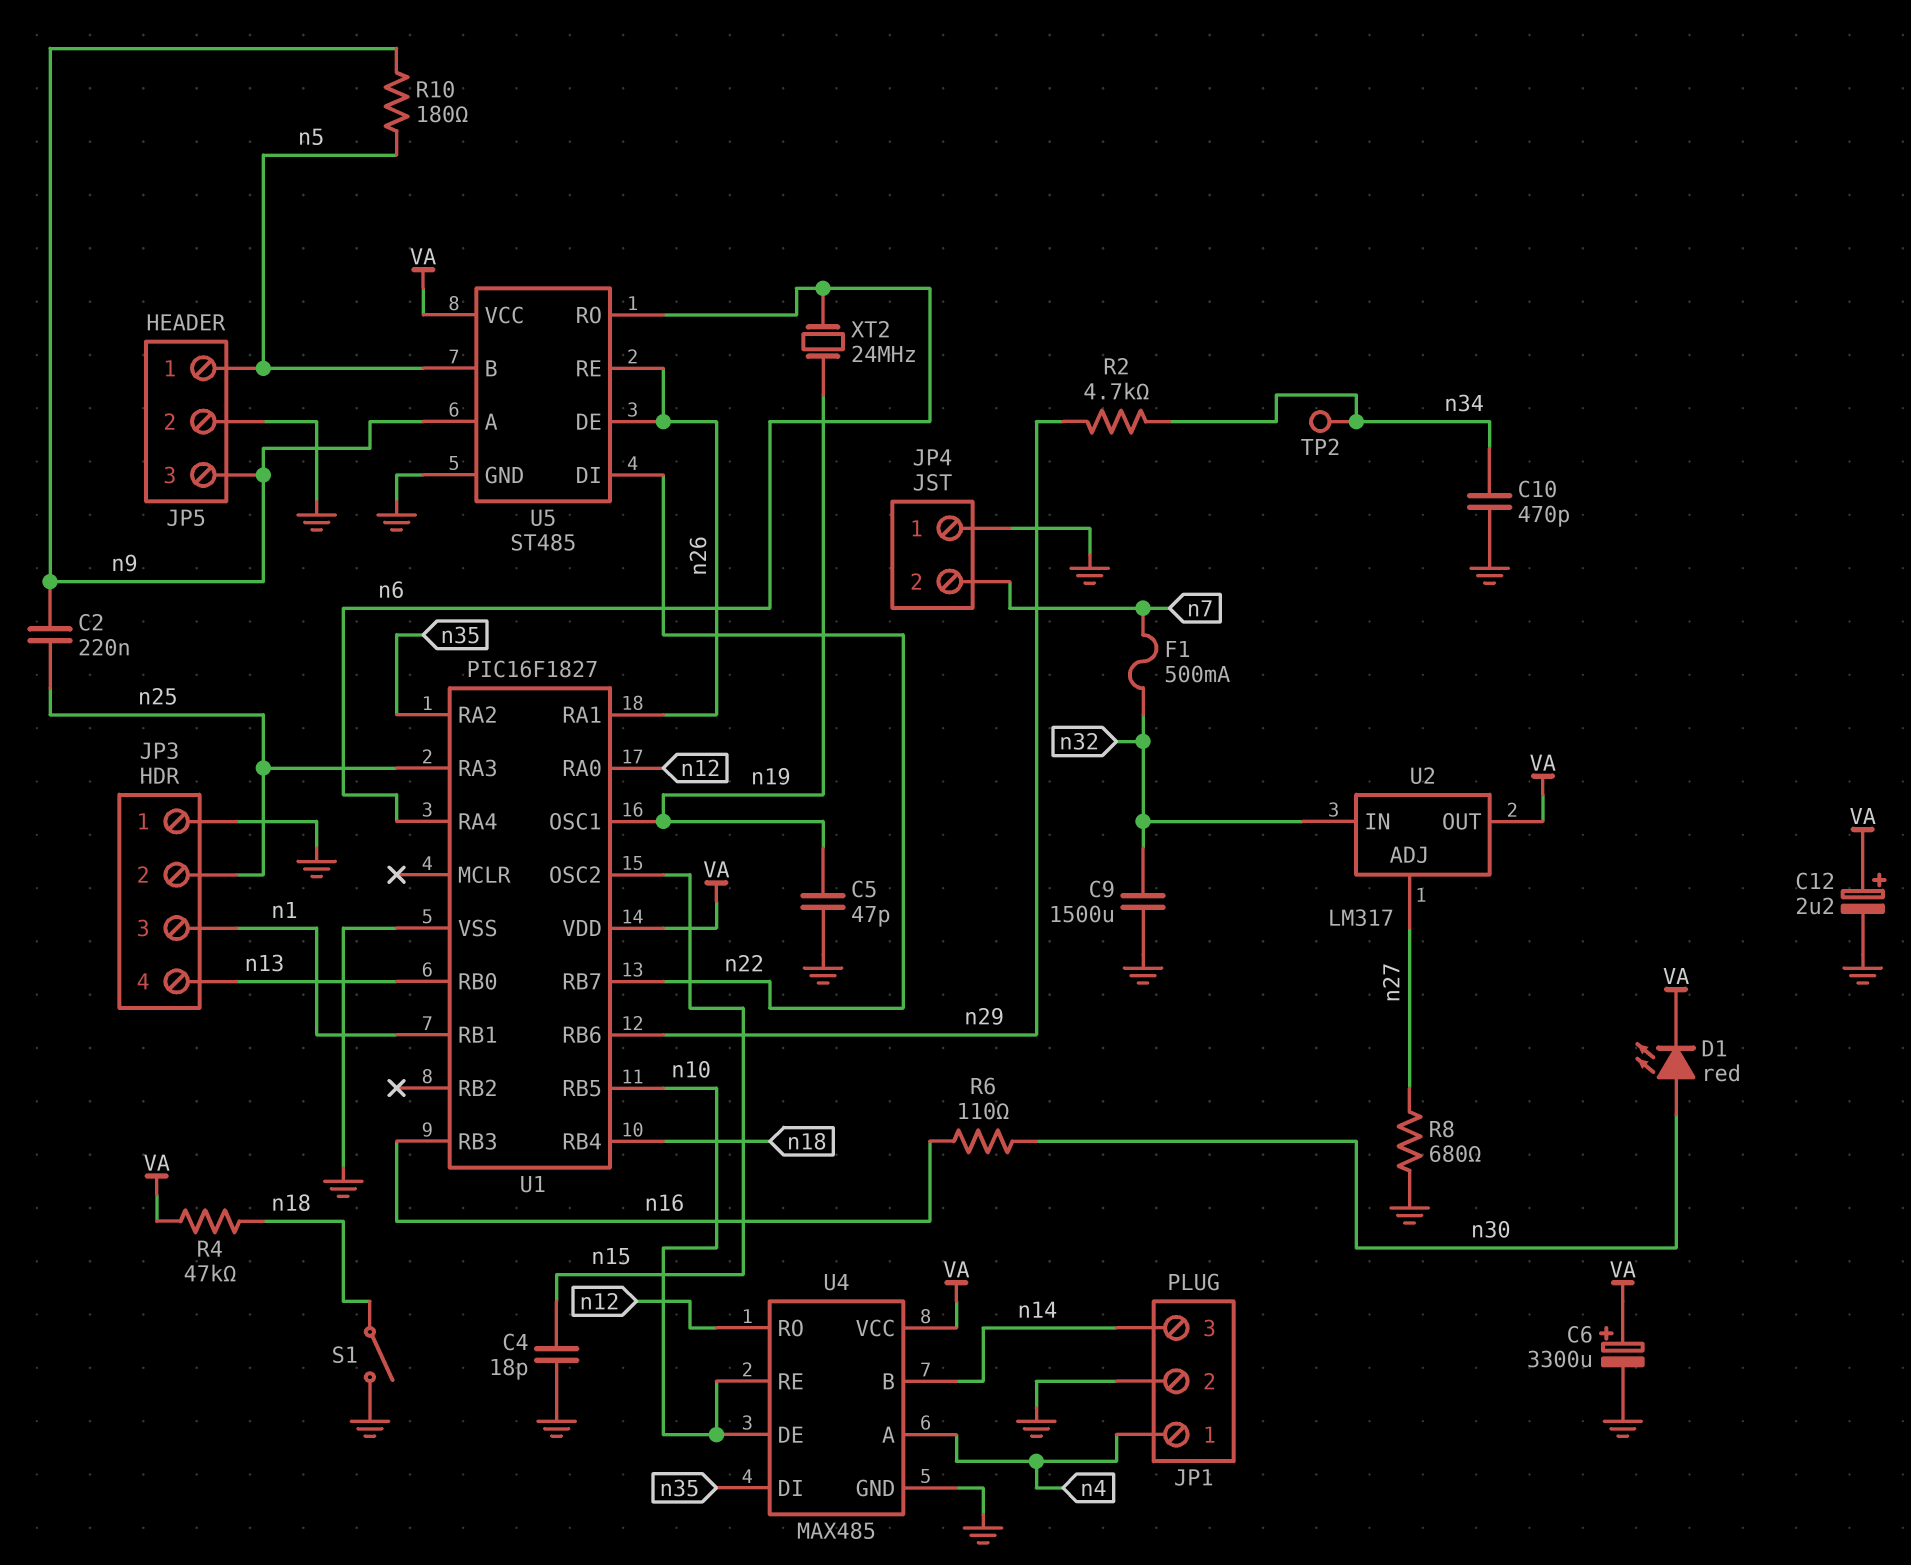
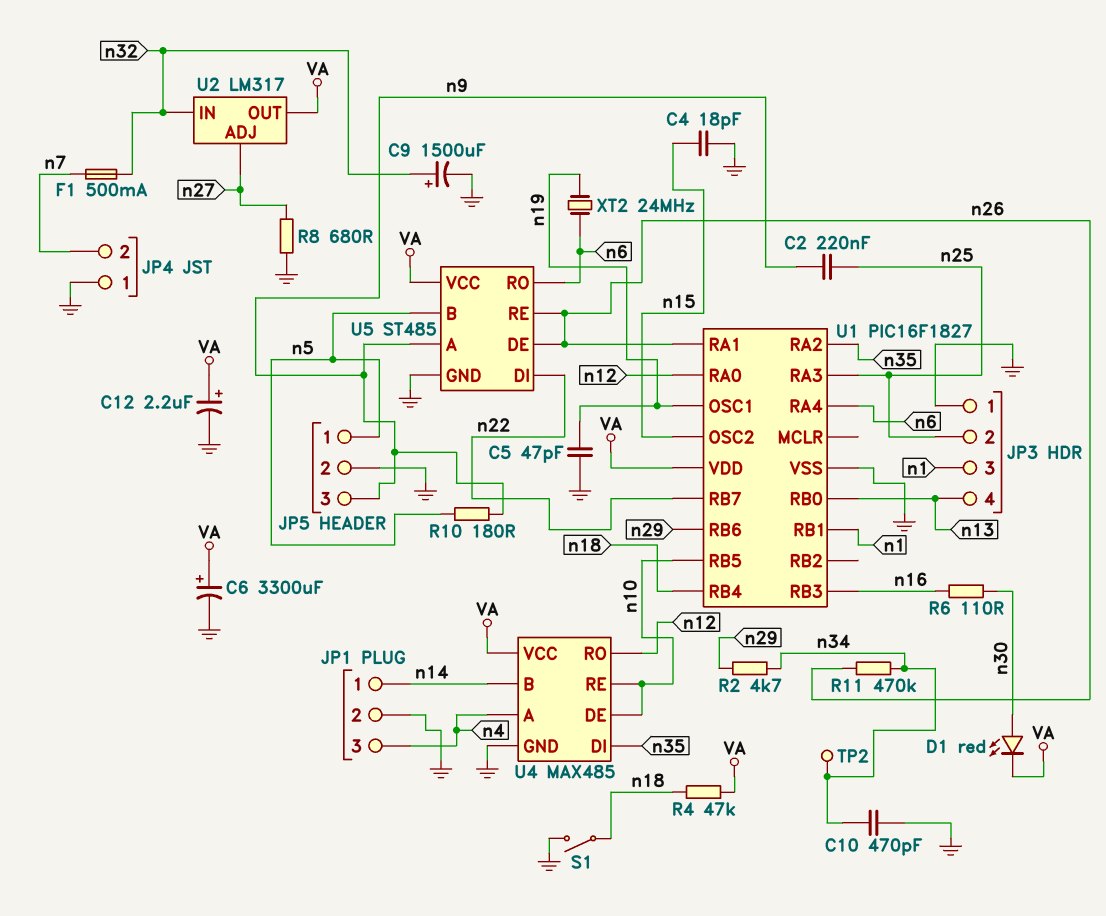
C9: 1500uF (GND, n32) -> 1500uF (plus n32, minus GND)
JP1 pin 1: n4 -> n14
JP1 pin 3: n14 -> n4
R11: none -> 470k (n26, n34)

